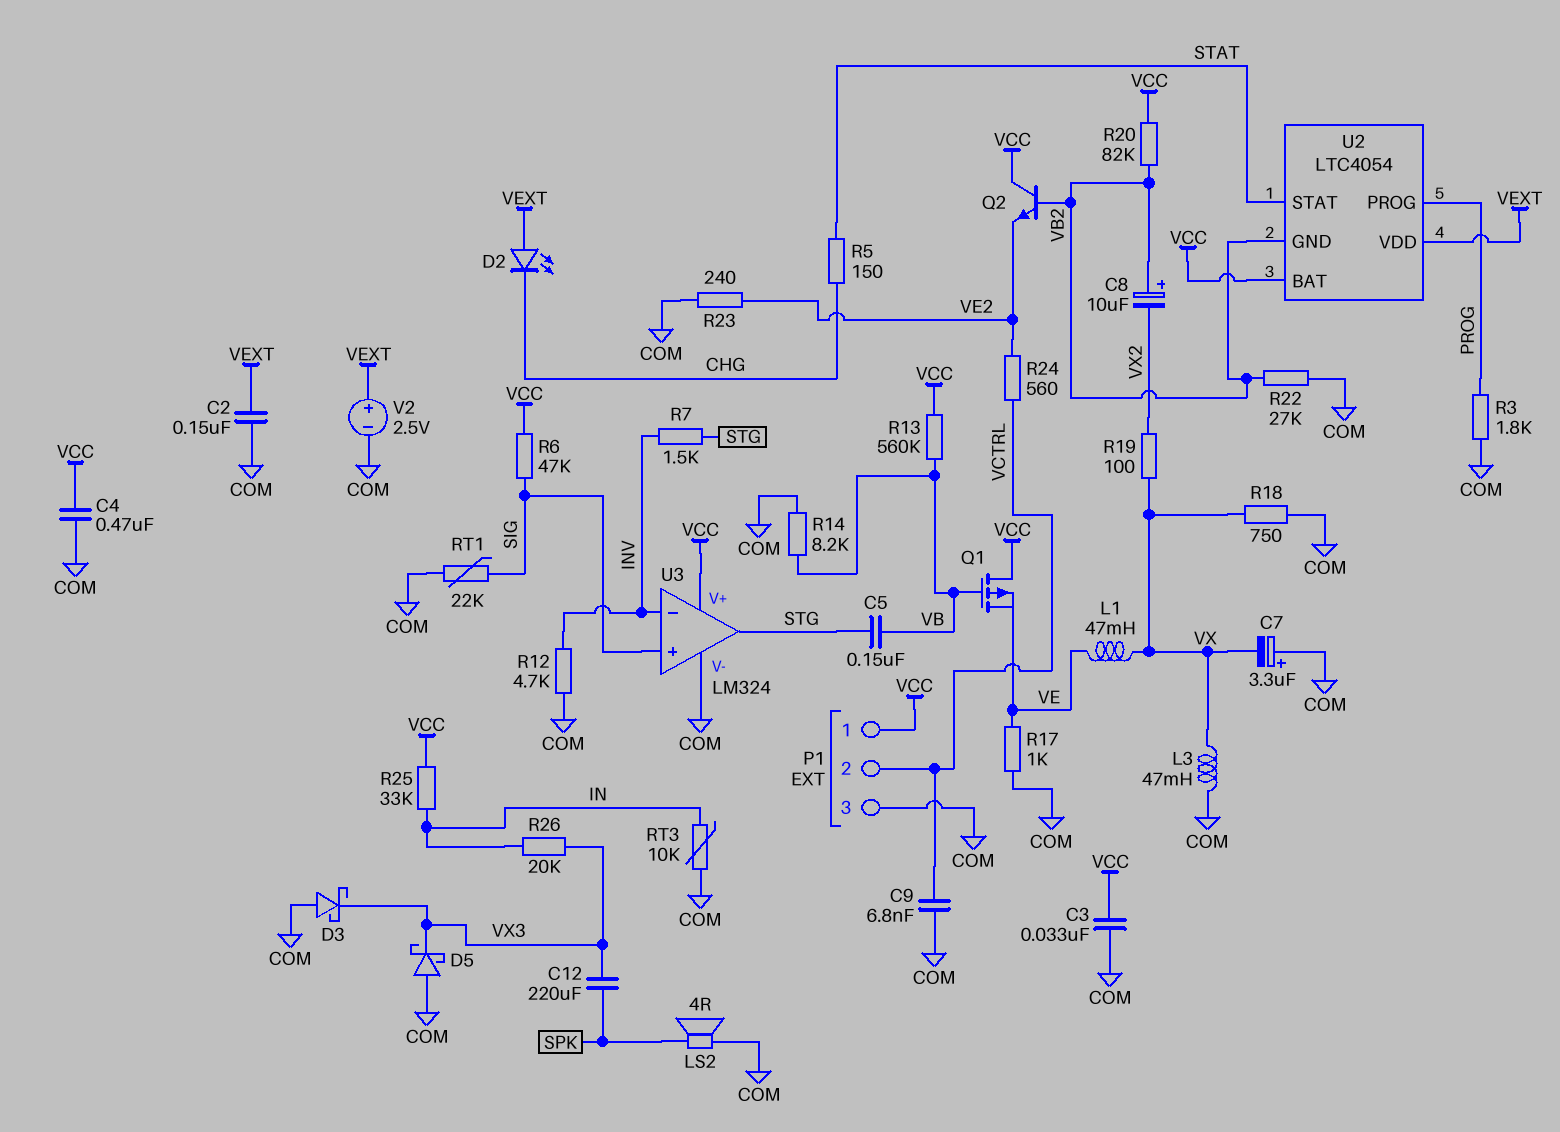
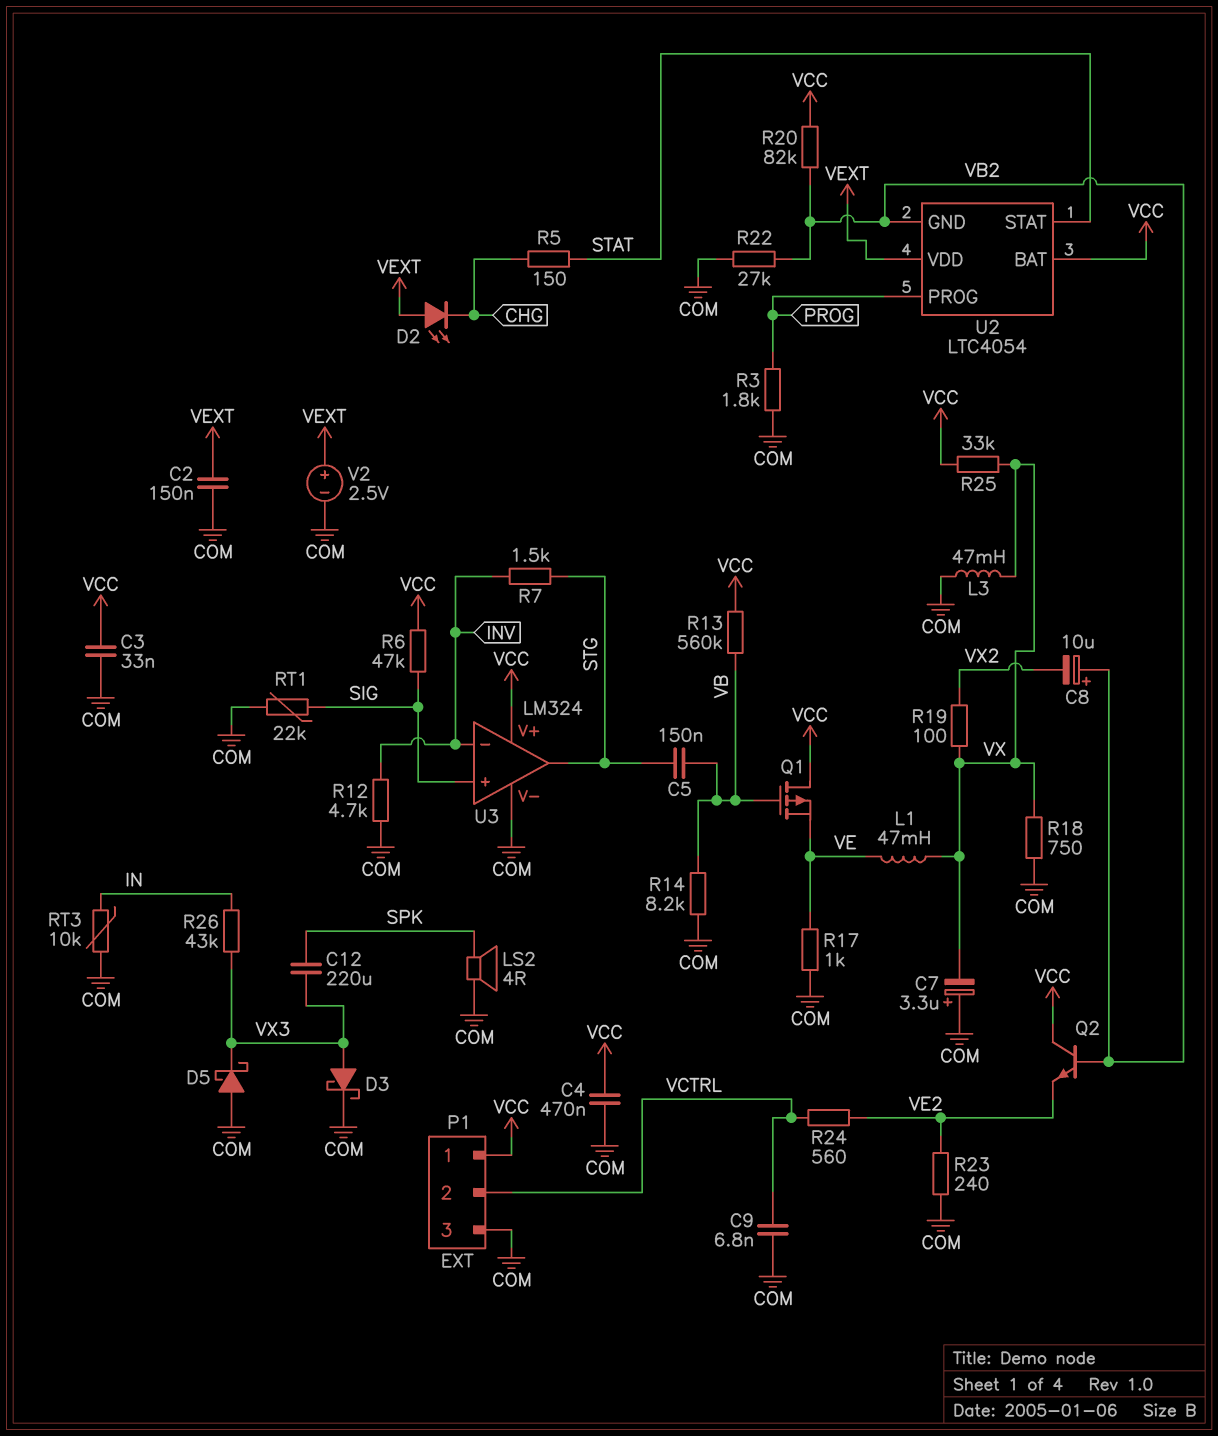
D3: schottky (A COM, K VX3) -> schottky (A VX3, K COM)
R25: 33k (IN, VCC) -> 33k (VCC, VX)
R26: 20k (IN, VX3) -> 43k (IN, VX3)

